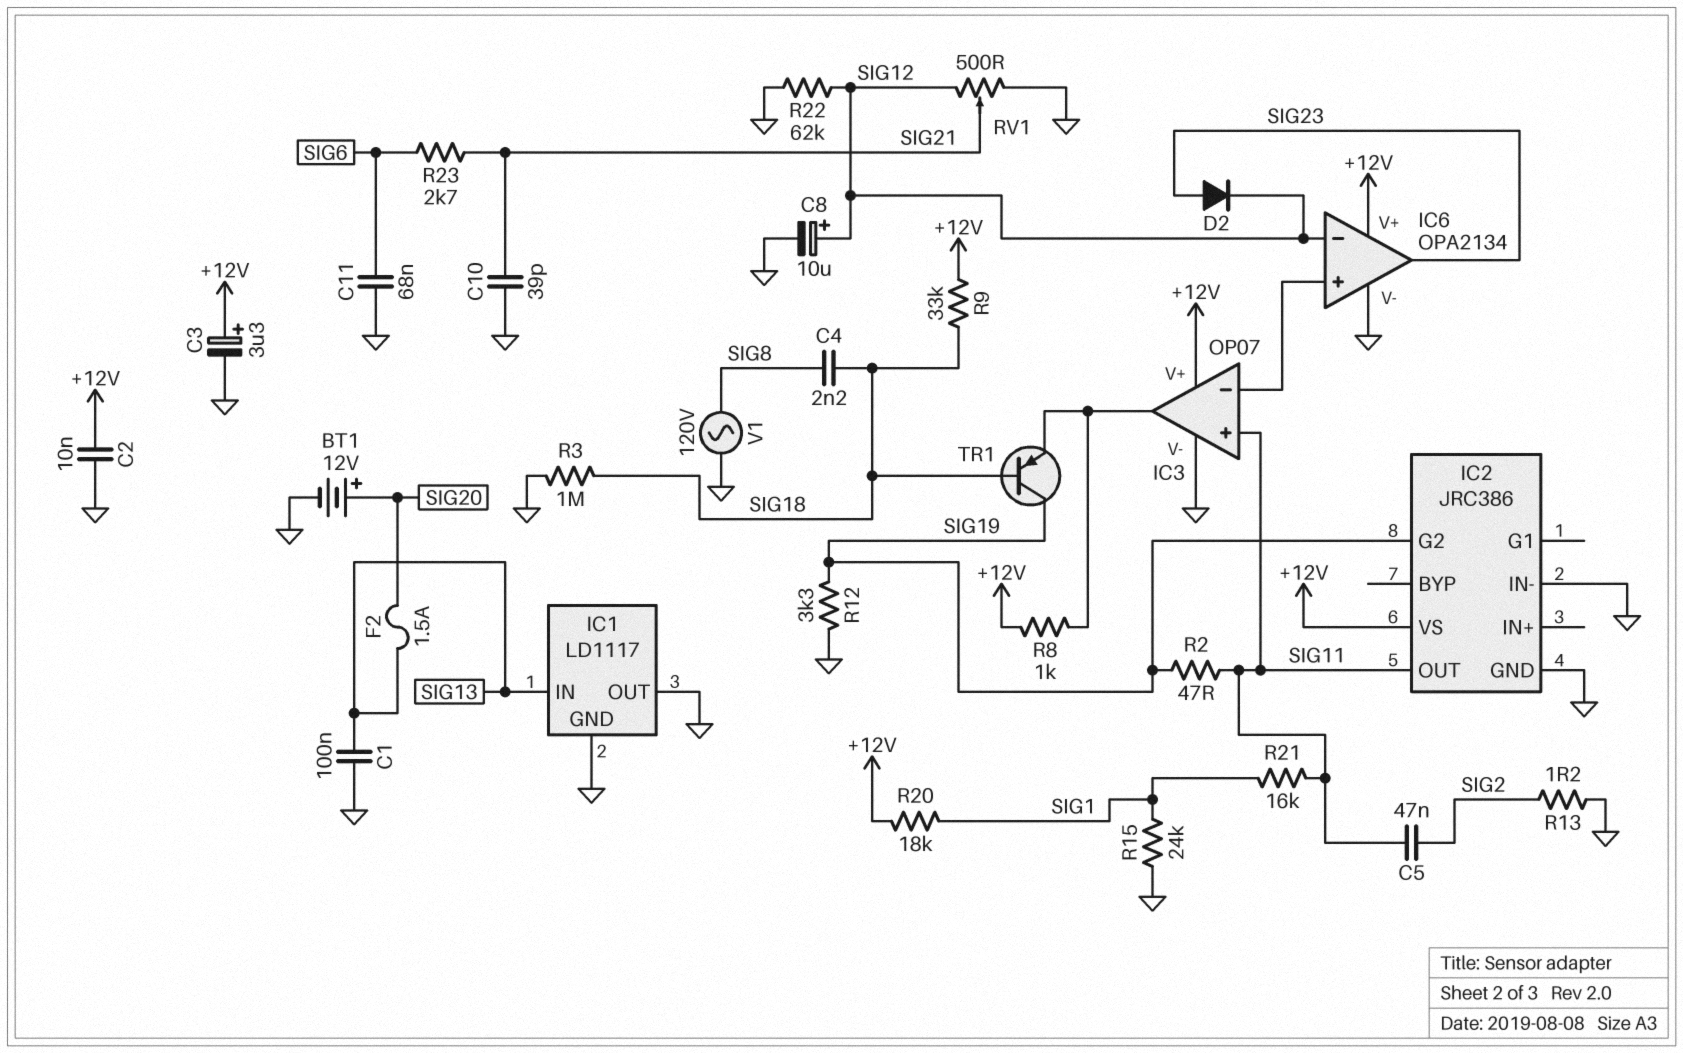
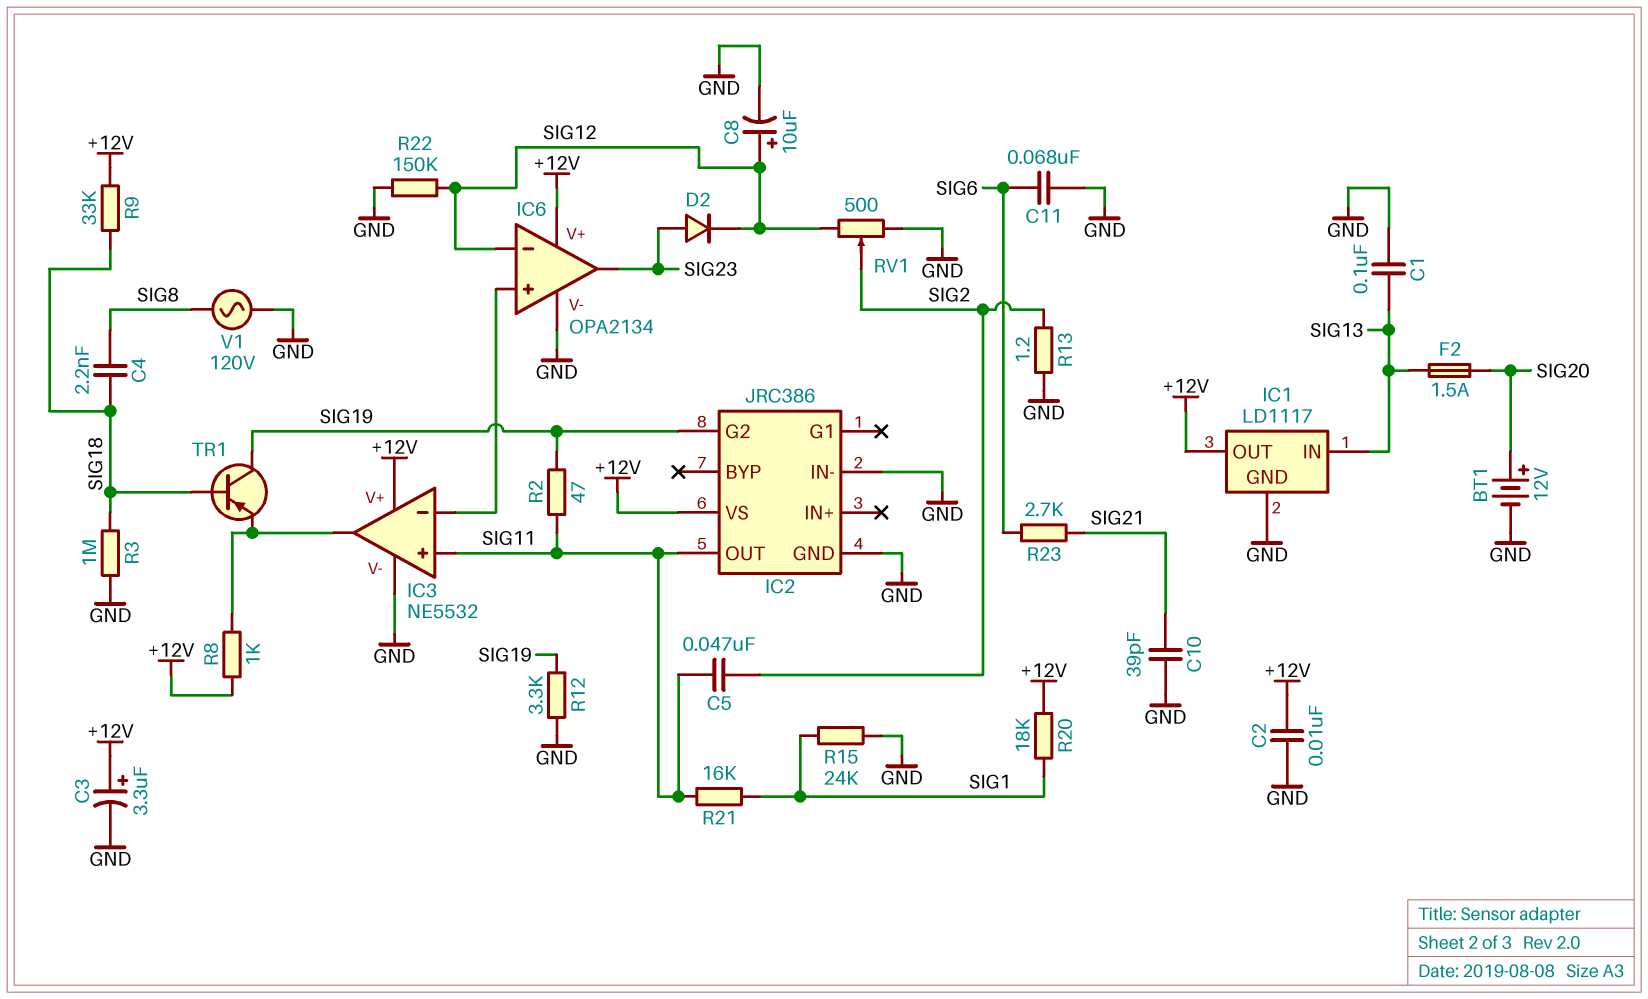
IC1 pin OUT: GND -> +12V
IC3: OP07 -> NE5532
R22: 62k (GND, SIG12) -> 150k (GND, SIG12)
RV1: 500 (GND, SIG12, wiper SIG21) -> 500 (GND, SIG12, wiper SIG2)

